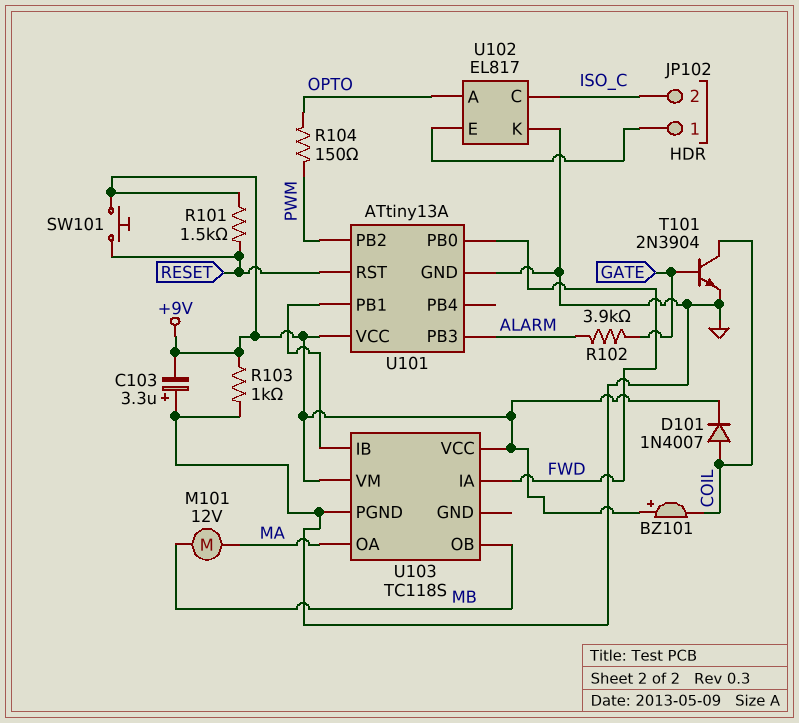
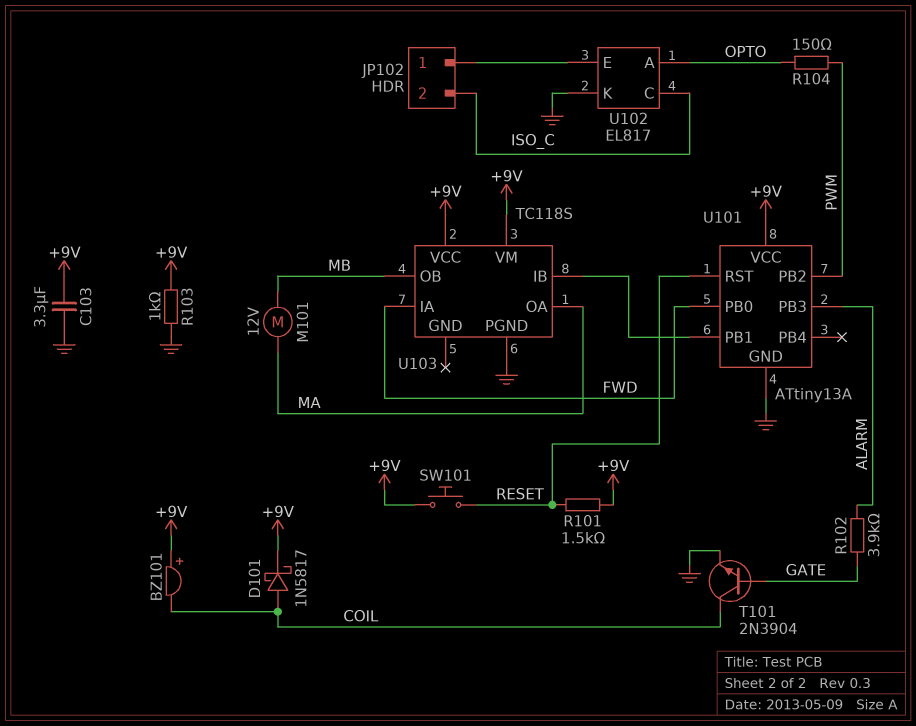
C103: 3.3uF (plus GND, minus +9V) -> 3.3uF (+9V, GND)
D101: diode 1N4007 (A COIL, K +9V) -> schottky 1N5817 (A COIL, K +9V)

